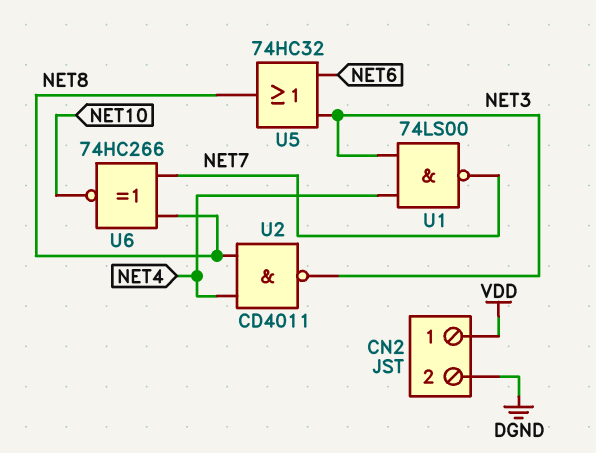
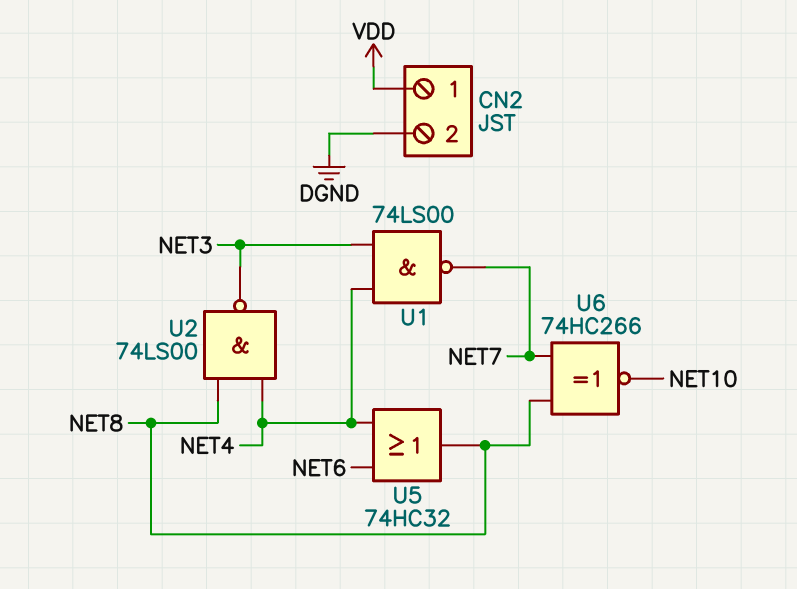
U2: NAND CD4011 (in NET4, in NET8, out NET3) -> NAND 74LS00 (in NET4, in NET8, out NET3)
U5: OR 74HC32 (in NET3, in NET6, out NET8) -> OR 74HC32 (in NET4, in NET6, out NET8)

